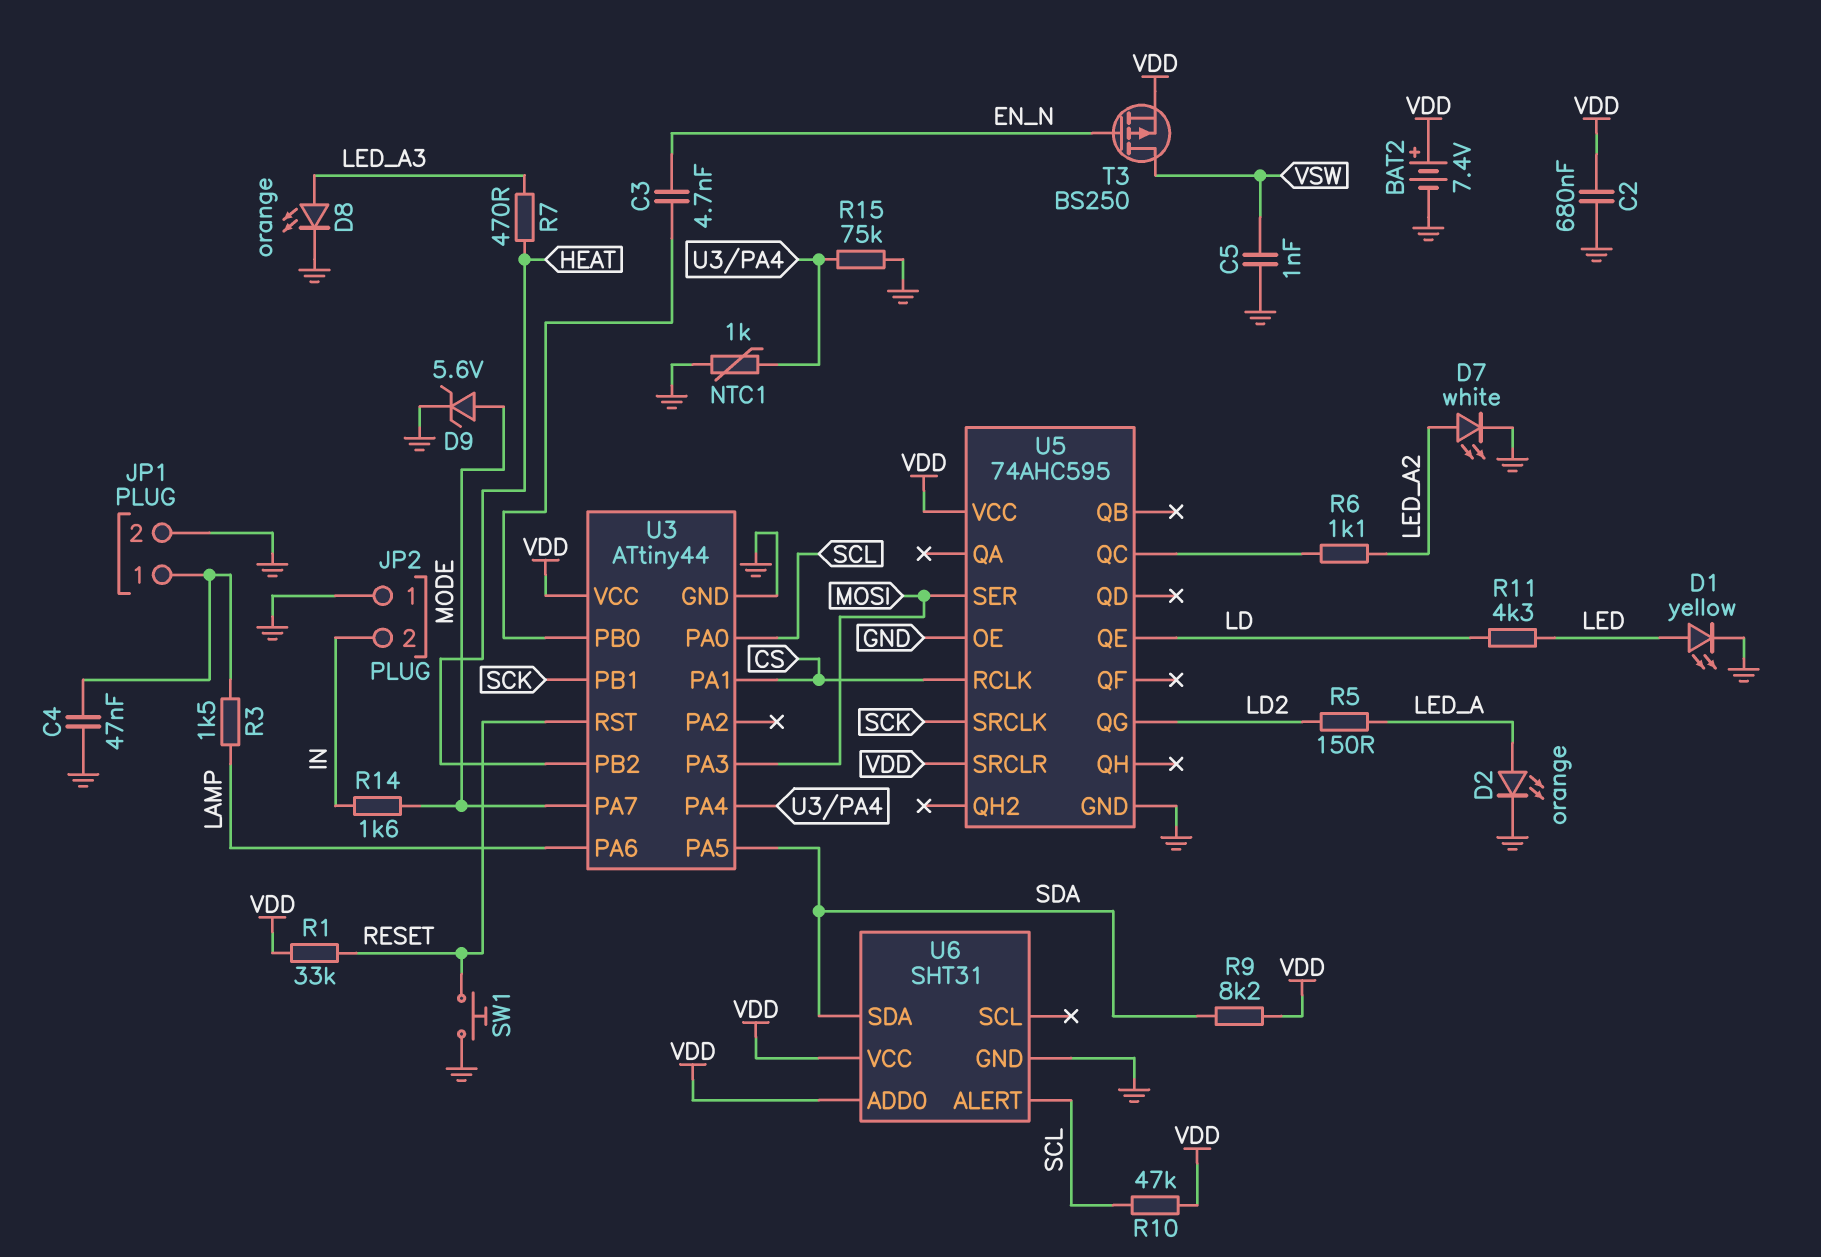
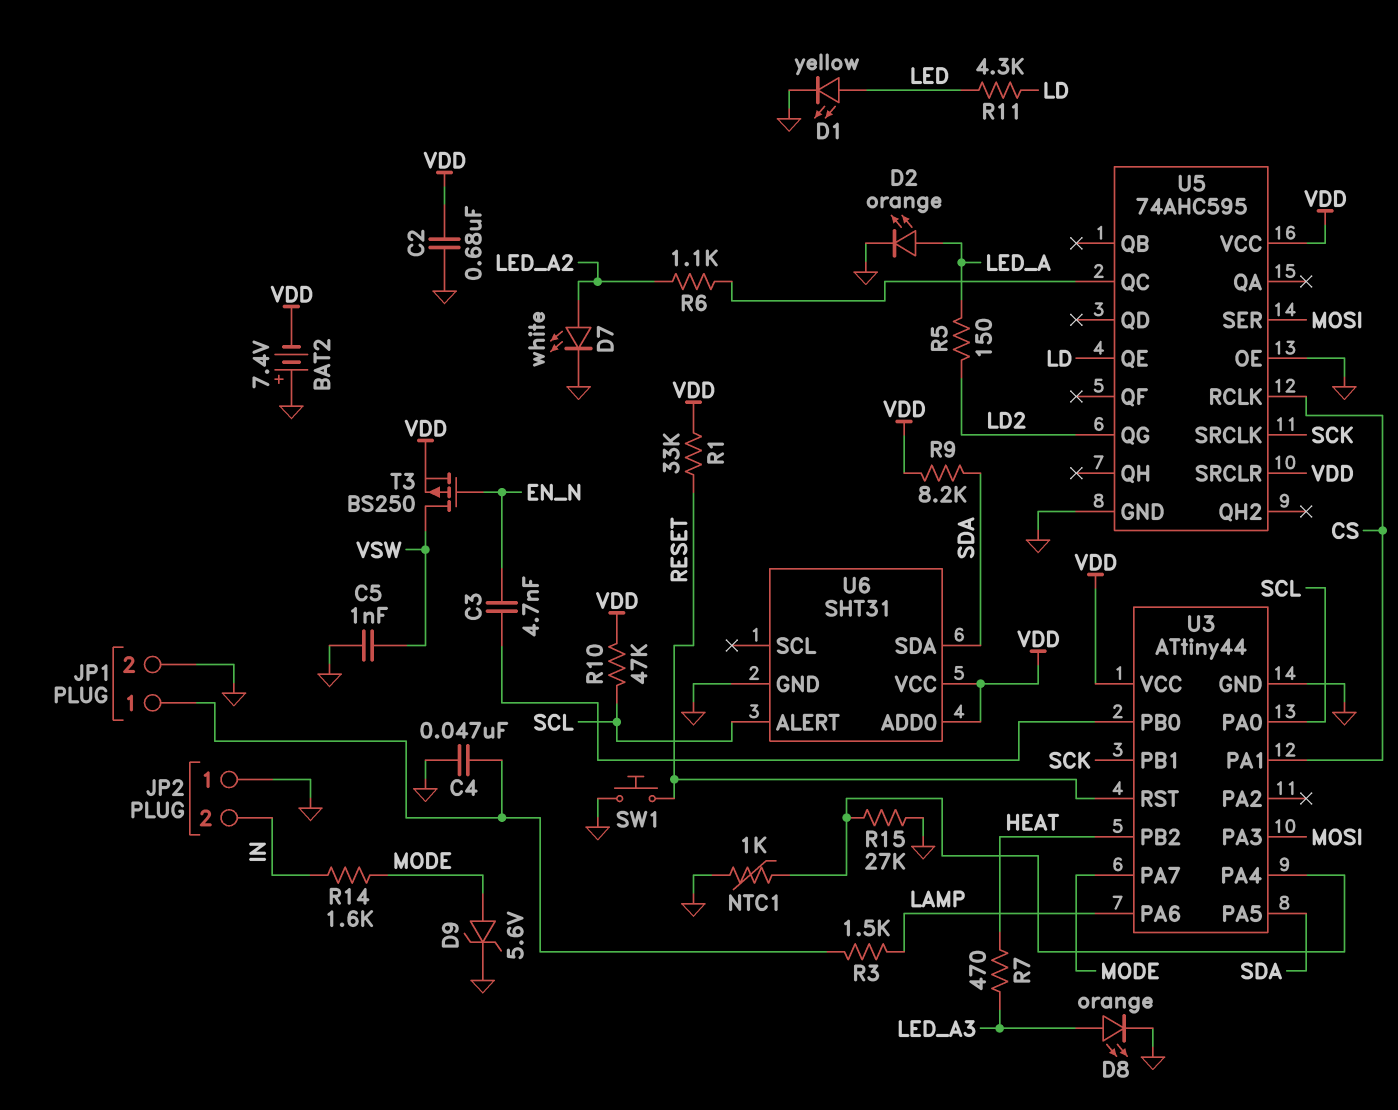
BAT2: 7.4V (plus VDD, minus GND) -> 7.4V (plus GND, minus VDD)
R15: 75k (GND, U3/PA4) -> 27k (GND, U3/PA4)

